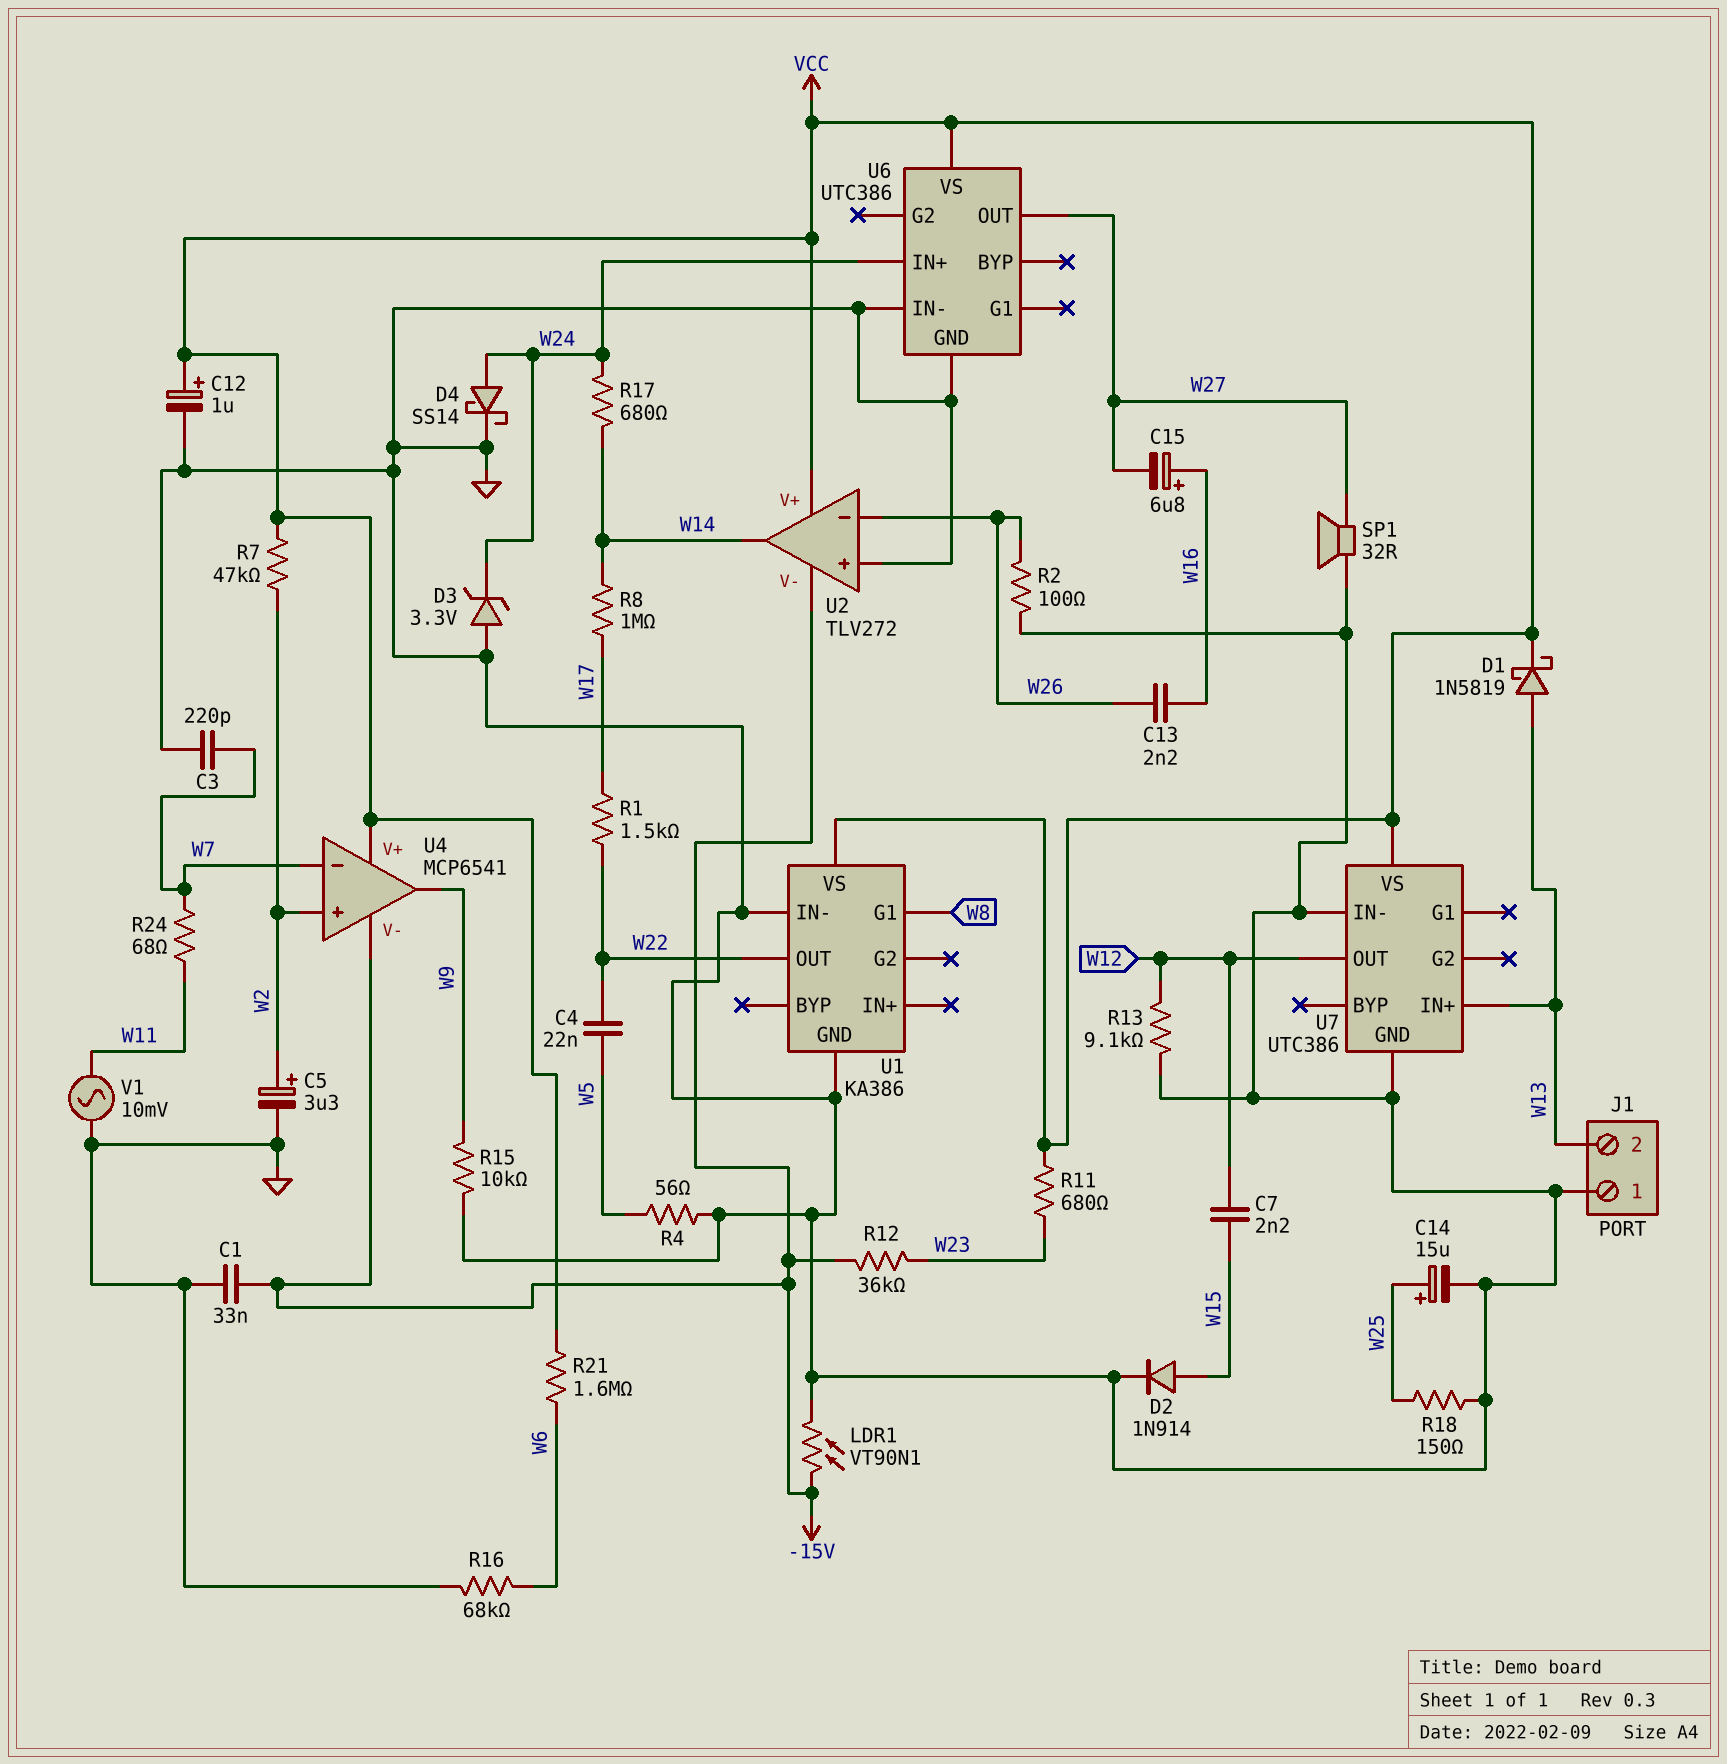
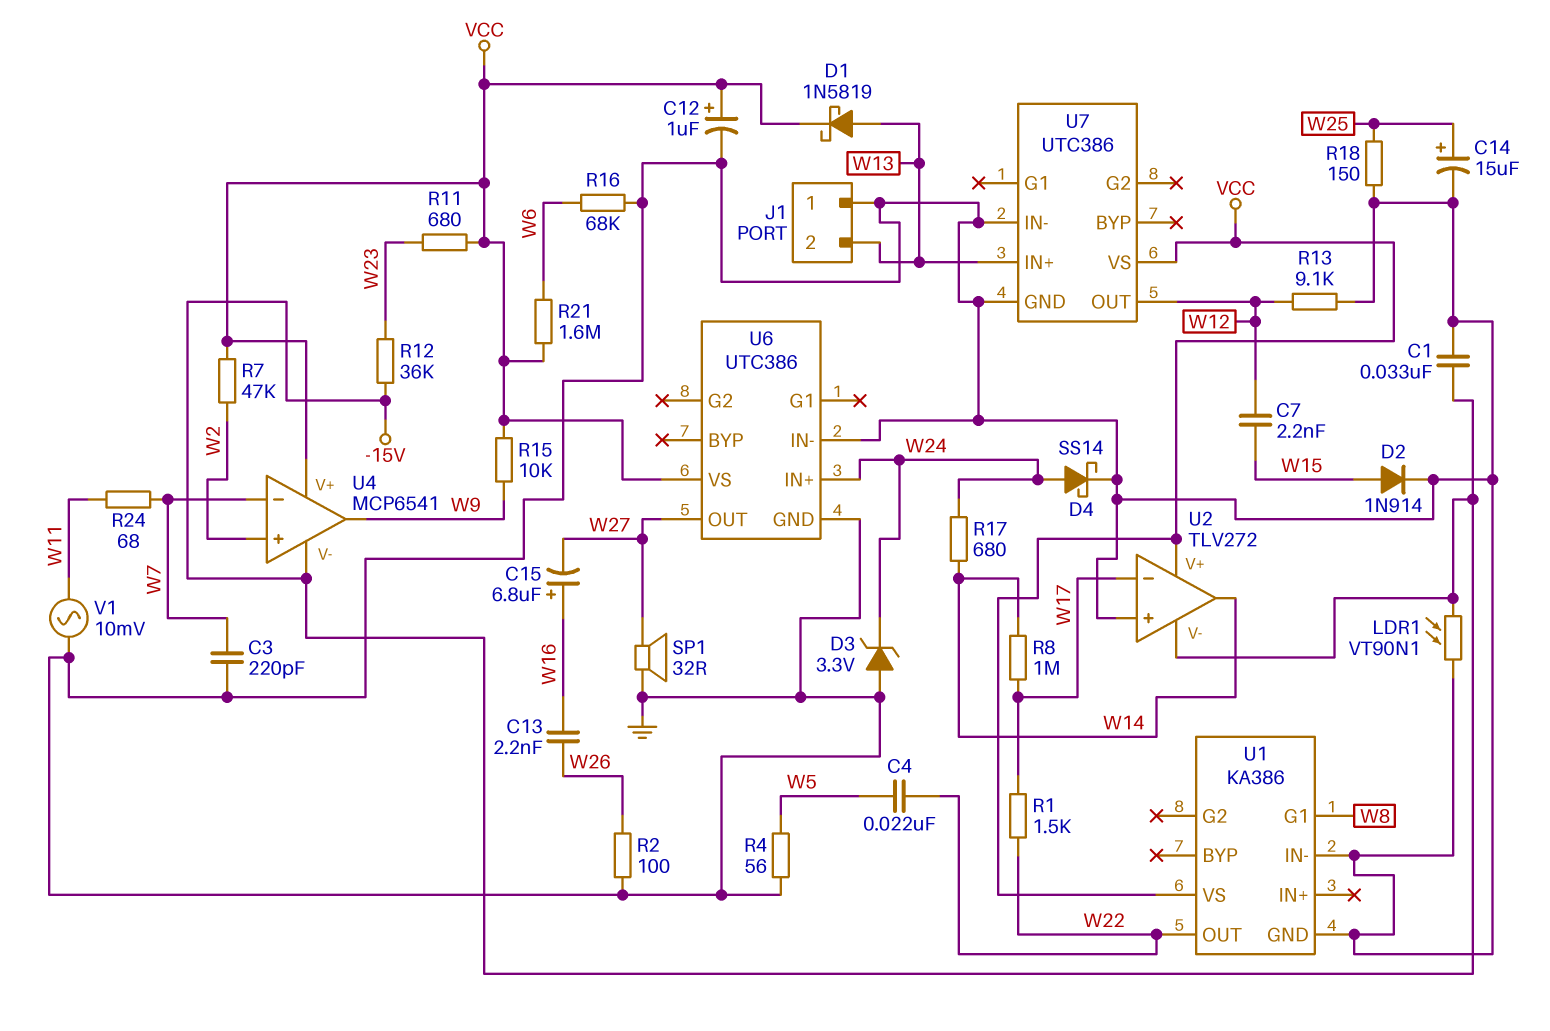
C5: 3.3uF (plus W2, minus GND) -> none
R15: 10k (GND, W9) -> 10k (VCC, W9)
U2 pin in-: W26 -> W17

